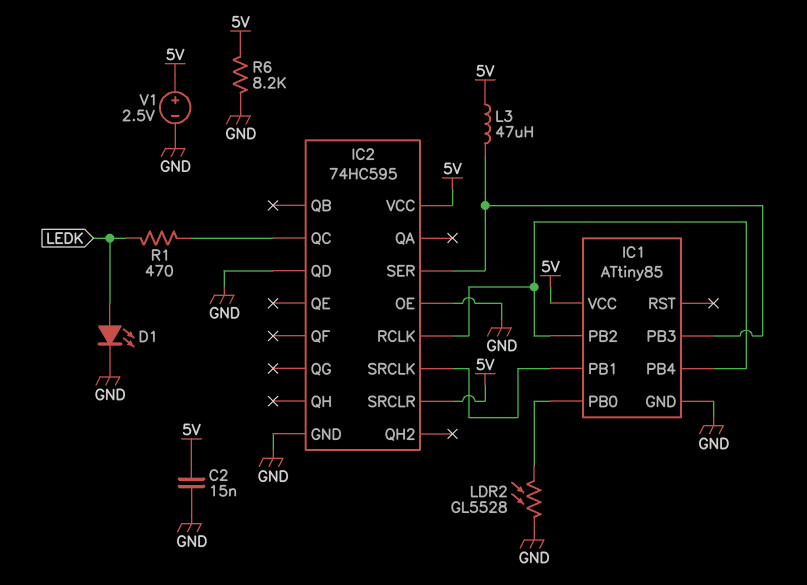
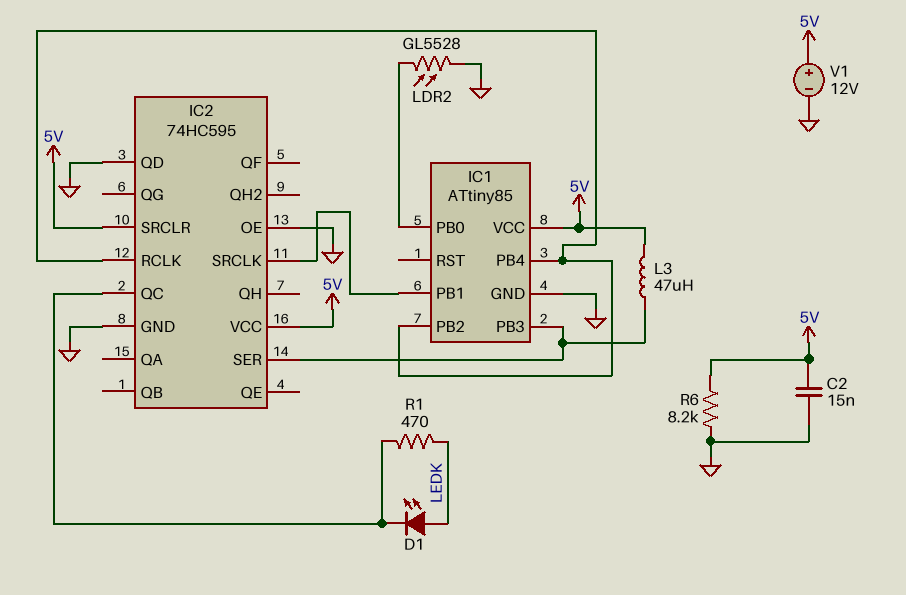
D1: LED (A LEDK, K GND) -> LED (A LEDK, K IC2/QC)
V1: 2.5V (plus 5V, minus GND) -> 12V (plus 5V, minus GND)

